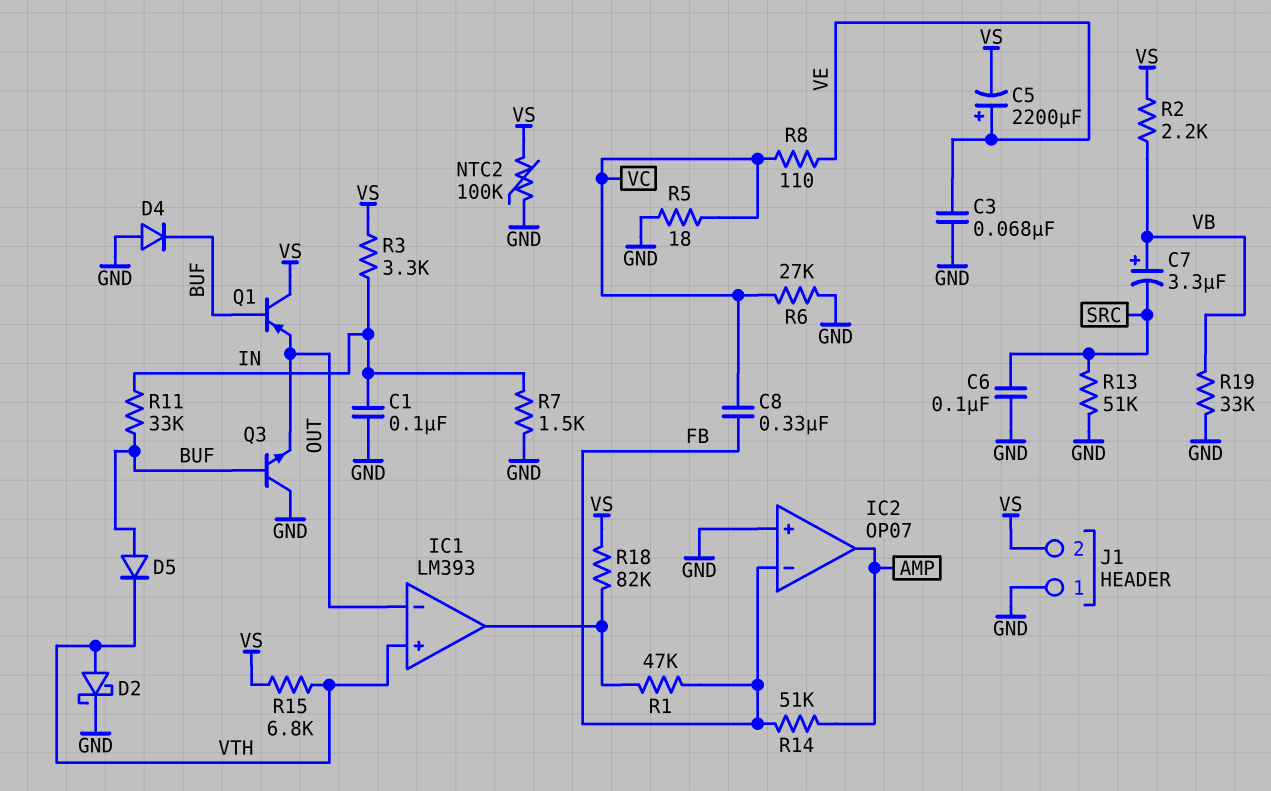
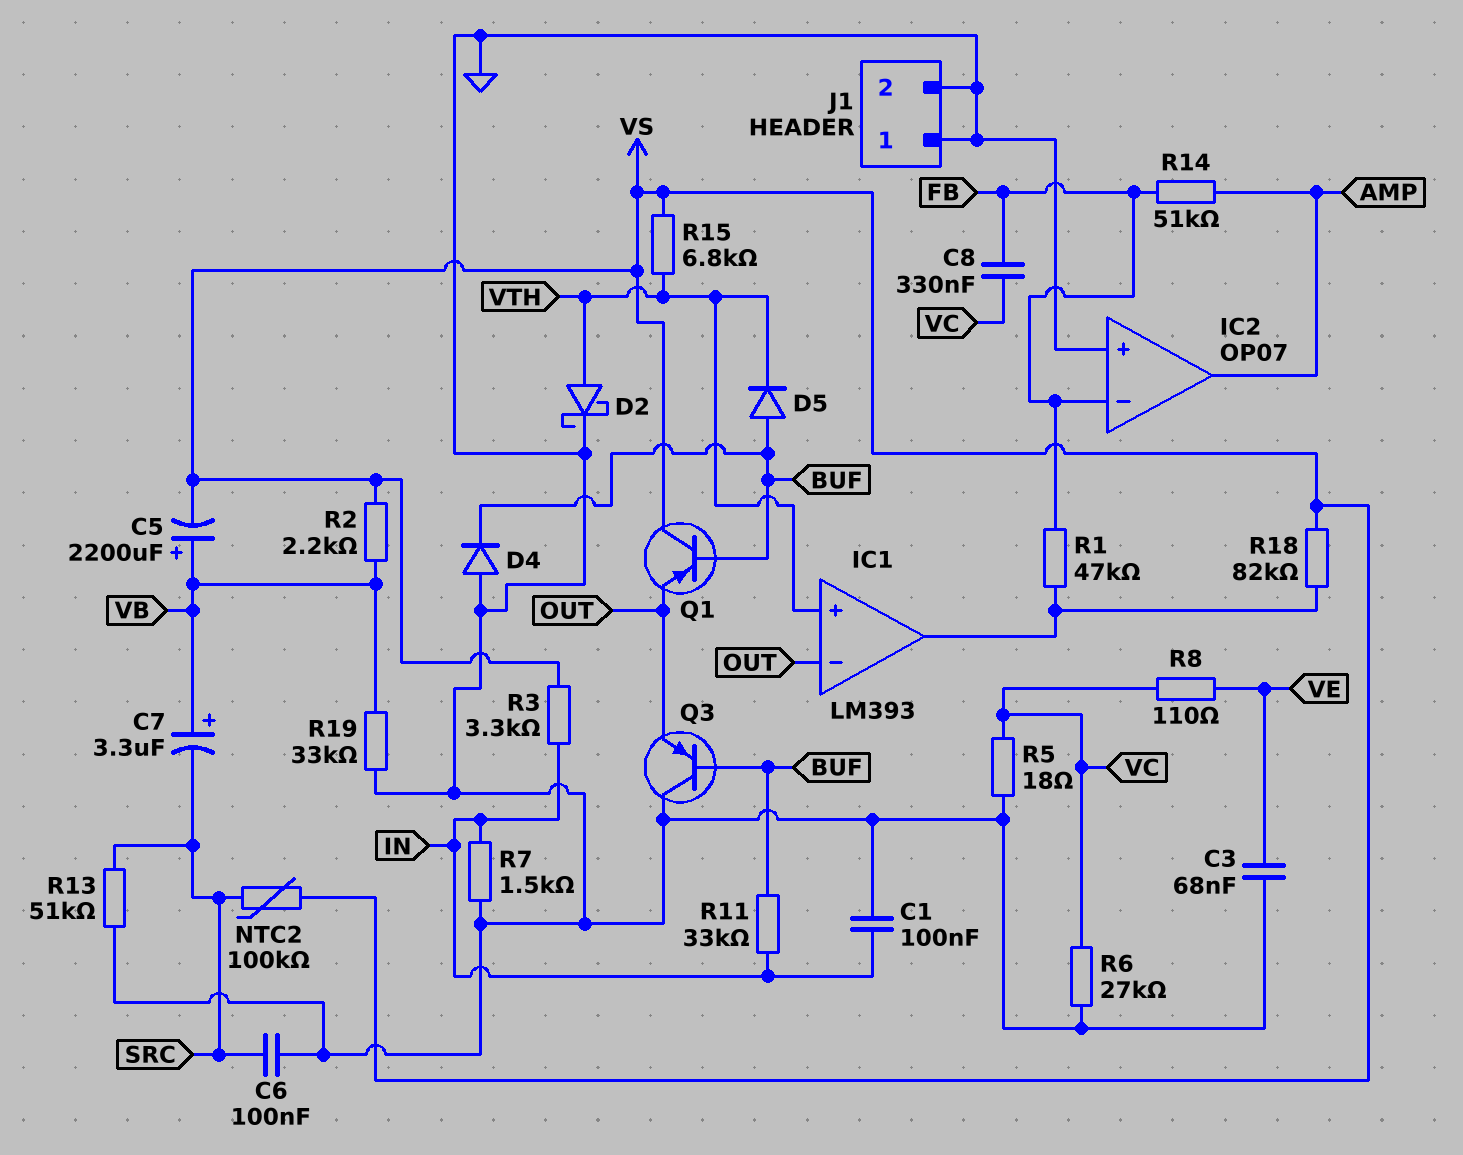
C5: 2200uF (plus VE, minus VS) -> 2200uF (plus VB, minus VS)
J1 pin 2: VS -> GND
NTC2: 100k (GND, VS) -> 100k (SRC, VS)
Q3: NPN (B BUF, C GND, E OUT) -> PNP (B BUF, C GND, E OUT)

